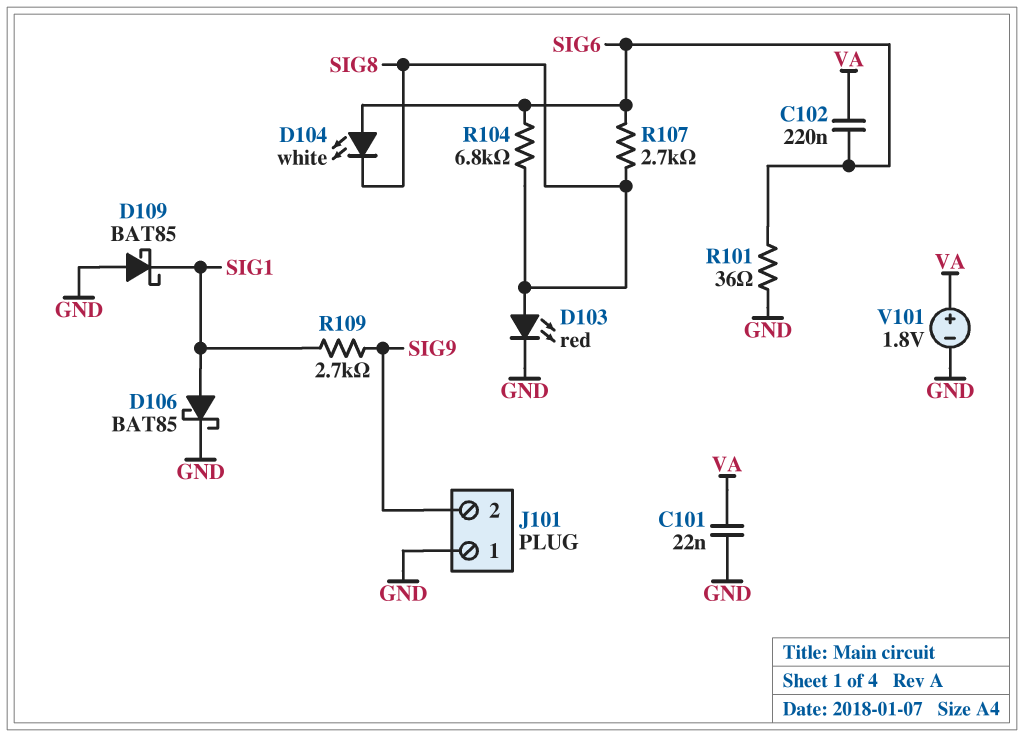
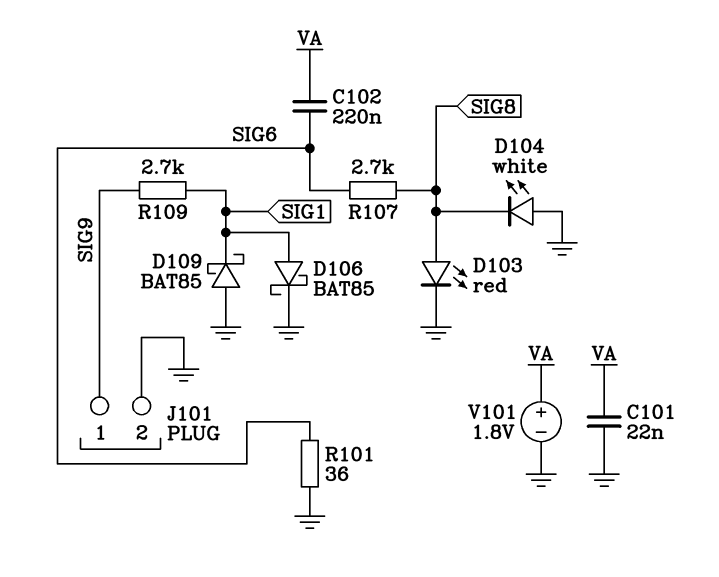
D104: LED white (A SIG6, K SIG8) -> LED white (A GND, K SIG8)
J101 pin 1: GND -> SIG9
J101 pin 2: SIG9 -> GND
R104: 6.8k (SIG6, SIG8) -> none

